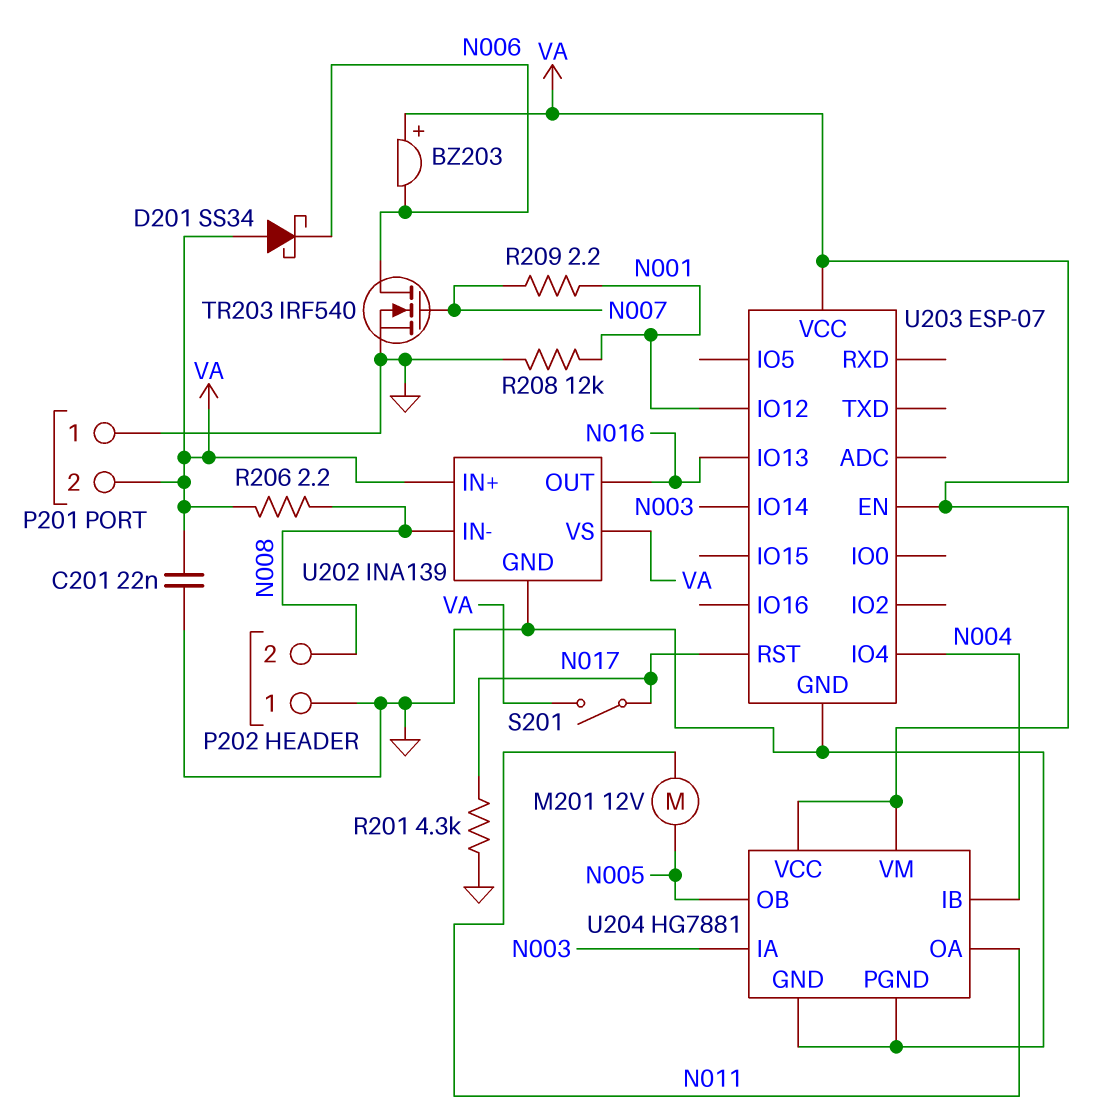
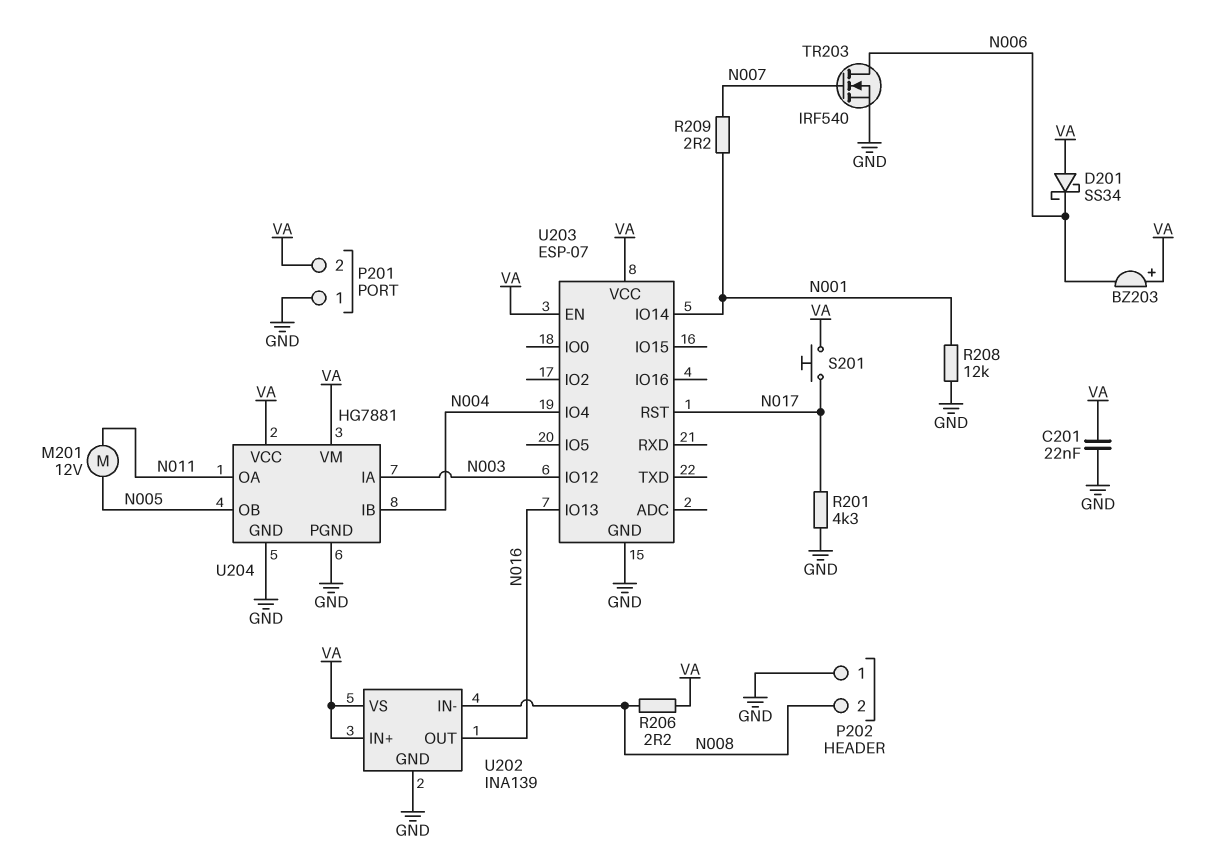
S201: switch (N017, VA) -> button (N017, VA)
U203 pin IO12: N001 -> N003
U203 pin IO14: N003 -> N001

